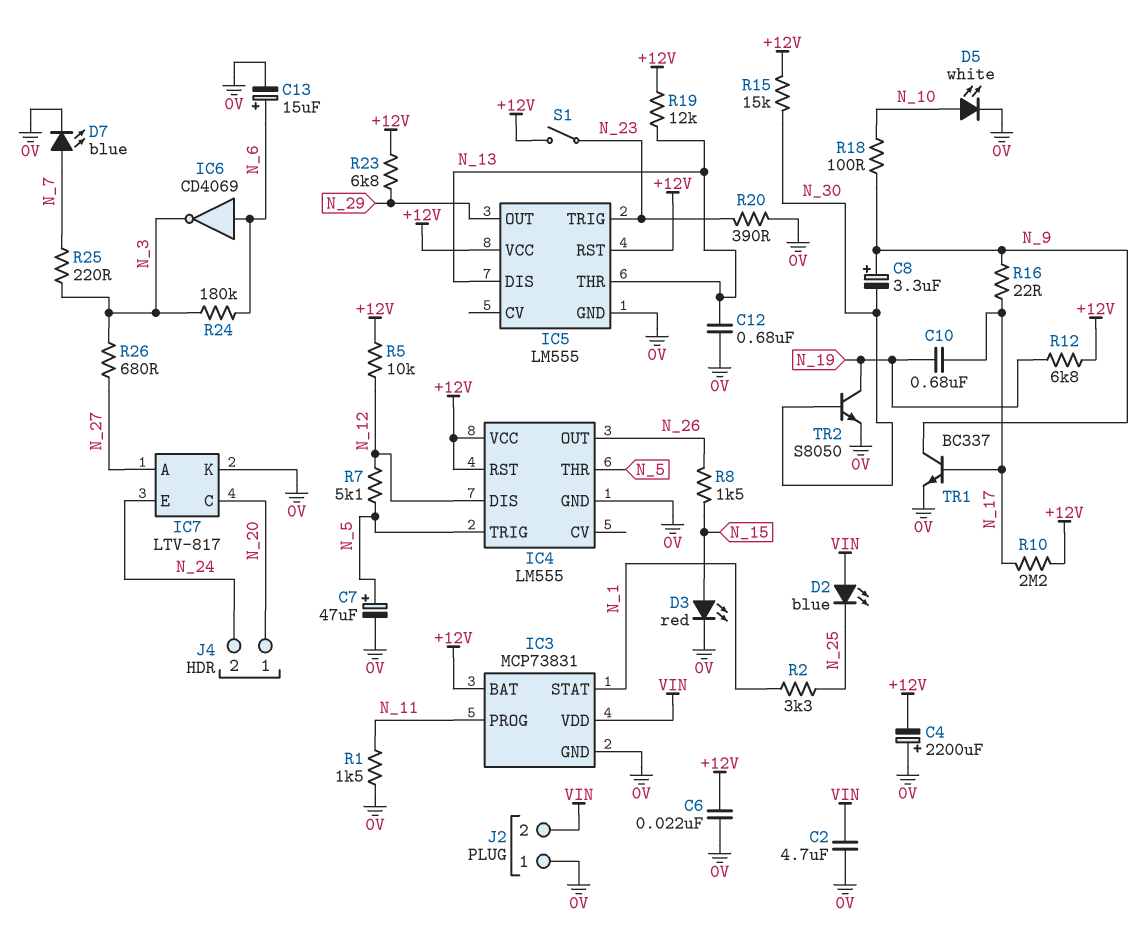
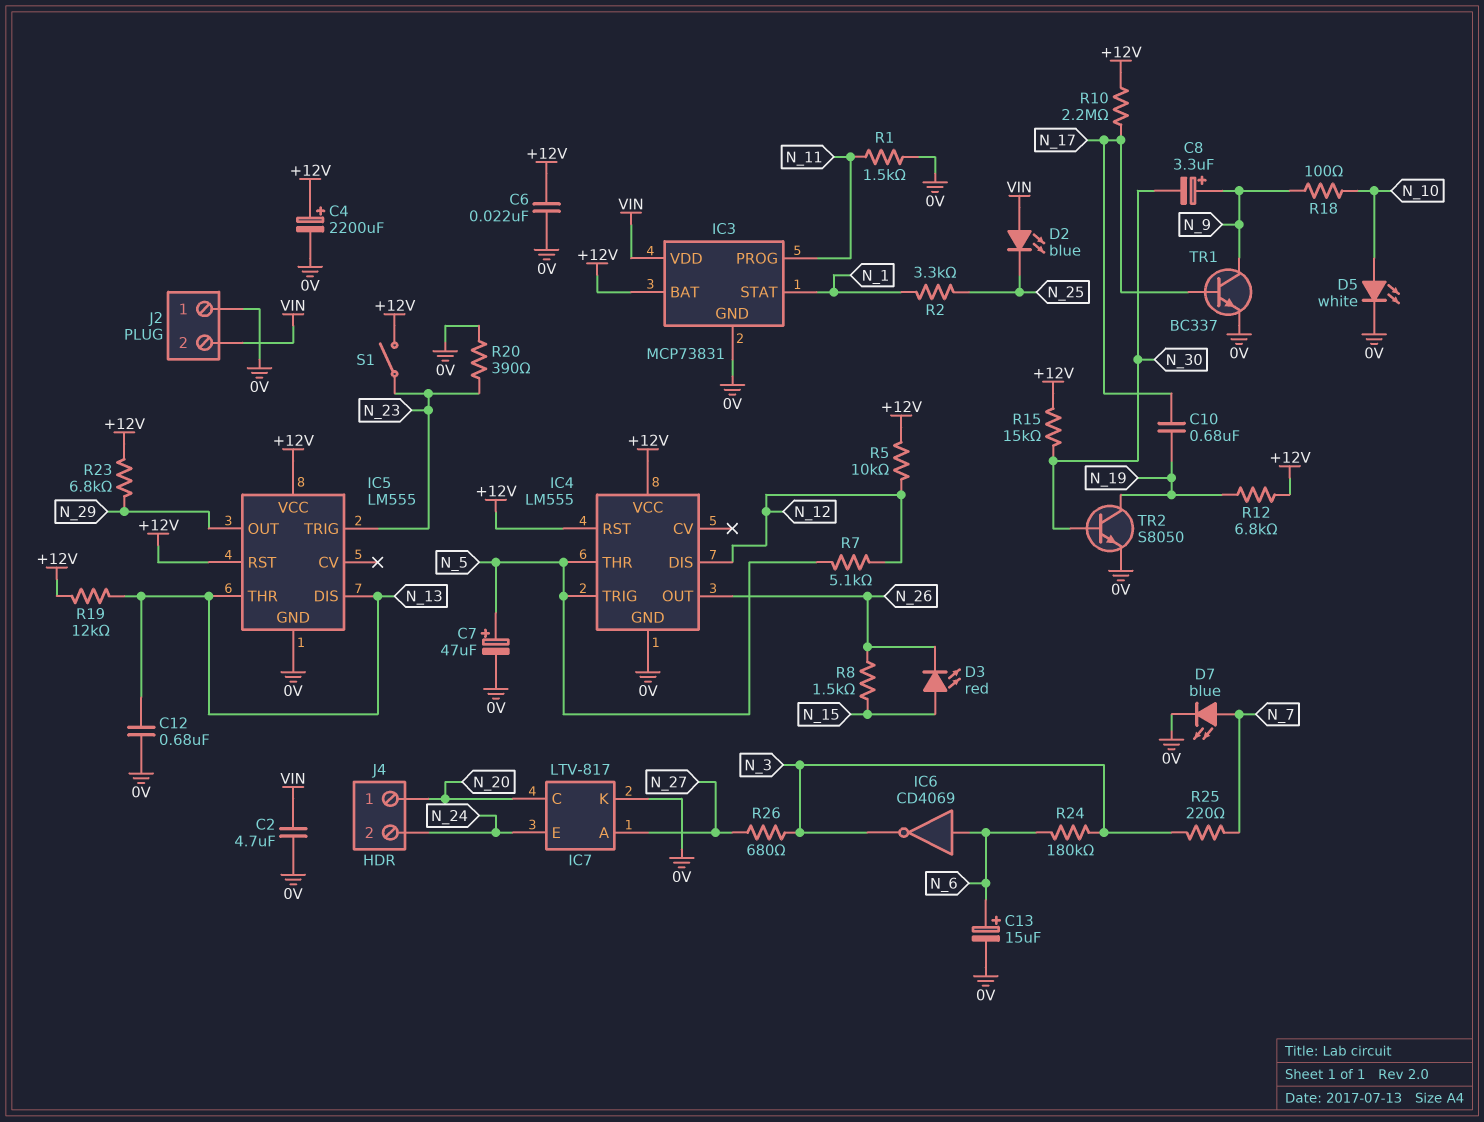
C4: 2200uF (plus 0V, minus +12V) -> 2200uF (plus +12V, minus 0V)
D3: LED red (A N_15, K 0V) -> LED red (A N_15, K N_26)
R16: 22 (N_9, N_17) -> none

